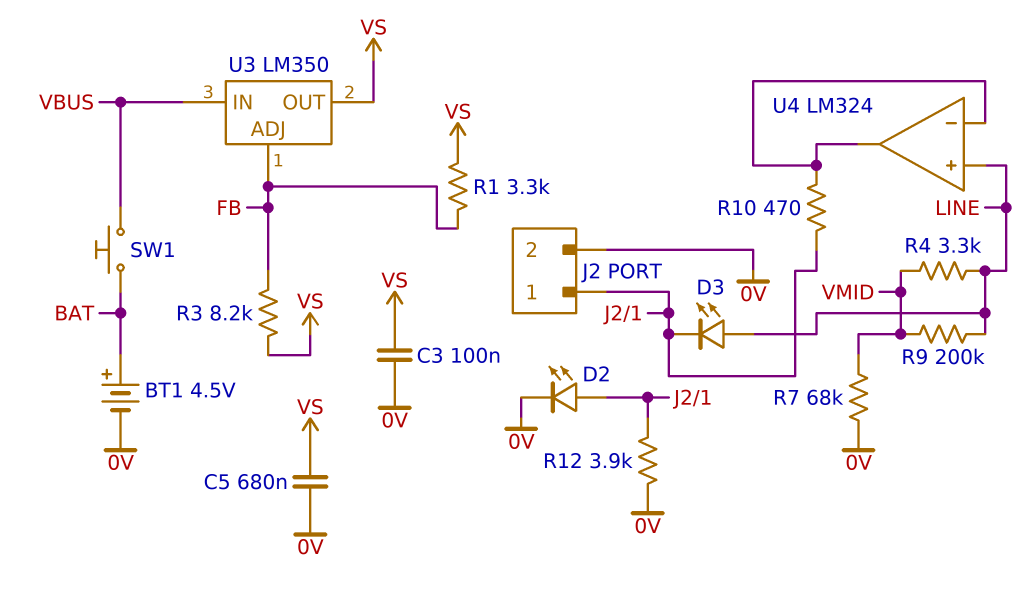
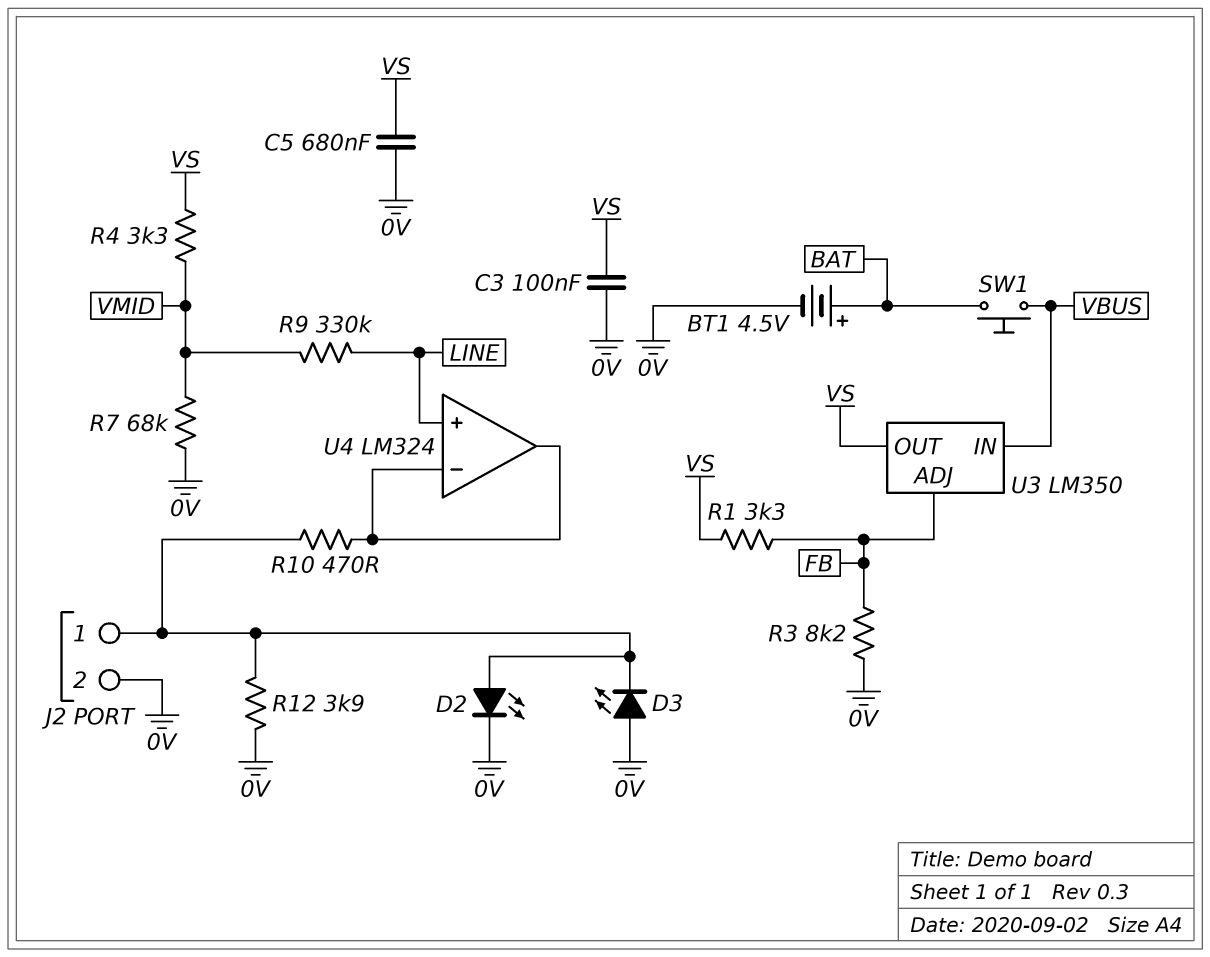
D3: LED (A LINE, K J2/1) -> LED (A 0V, K J2/1)
R3: 8.2k (FB, VS) -> 8.2k (0V, FB)
R4: 3.3k (LINE, VMID) -> 3.3k (VMID, VS)
R9: 200k (LINE, VMID) -> 330k (LINE, VMID)

